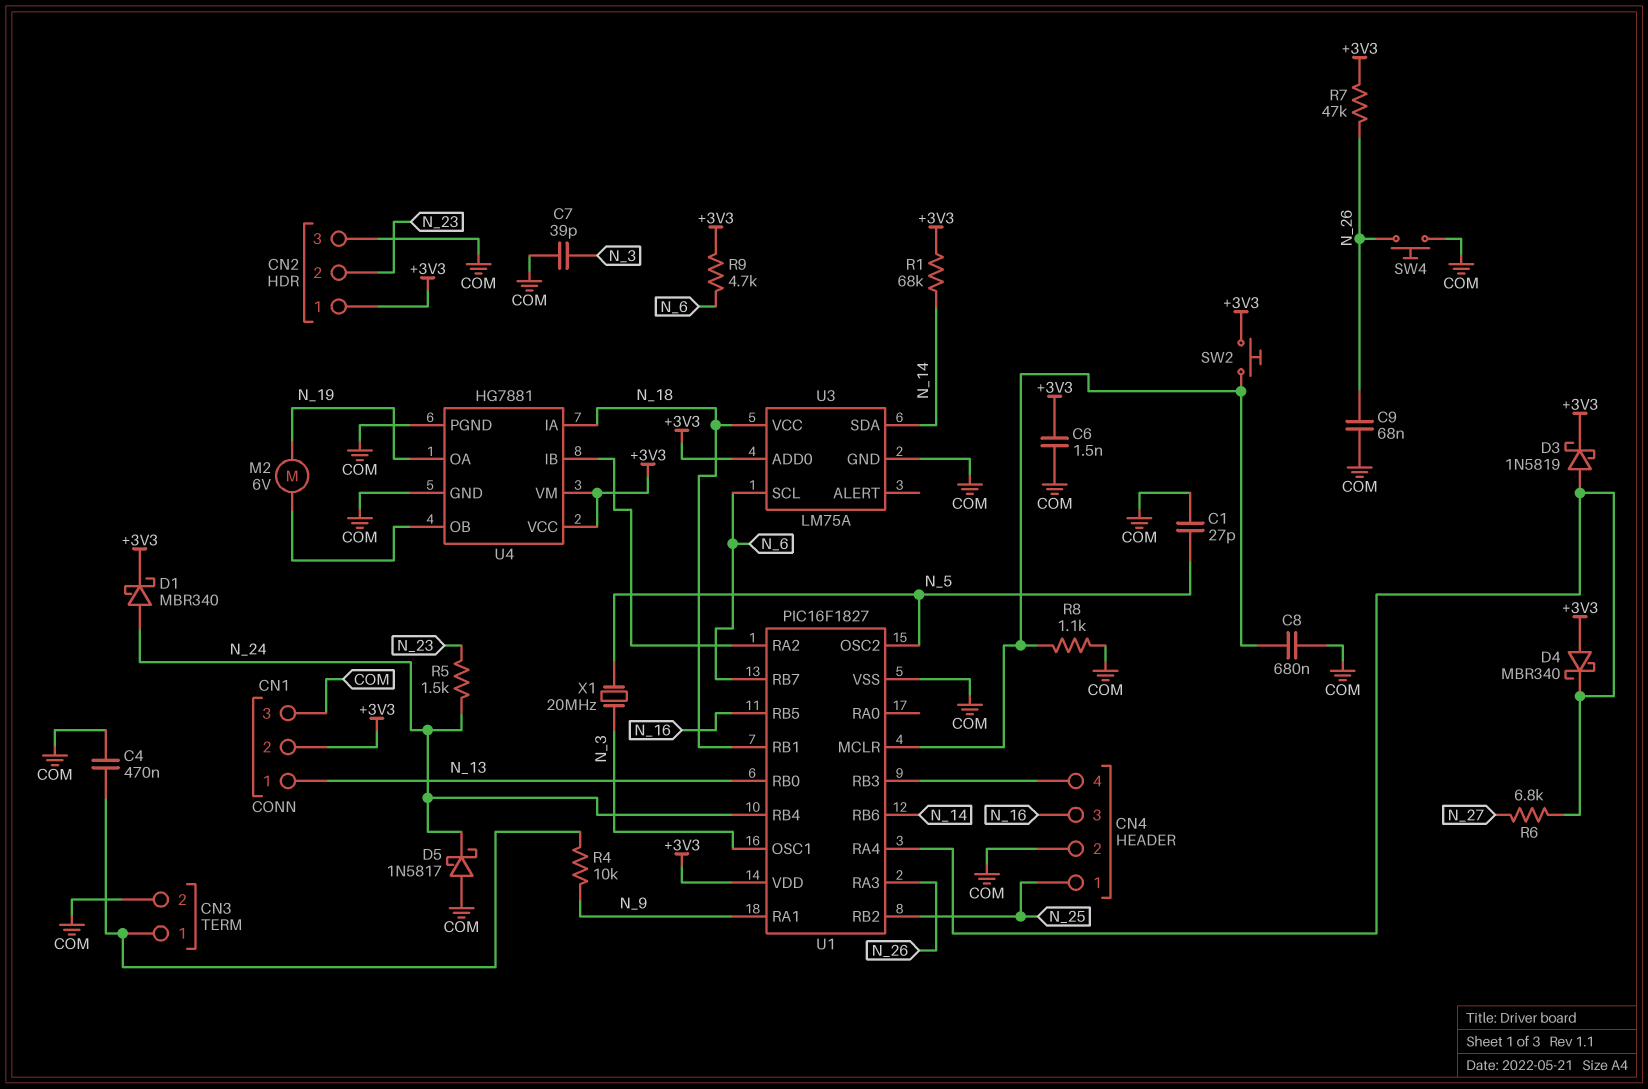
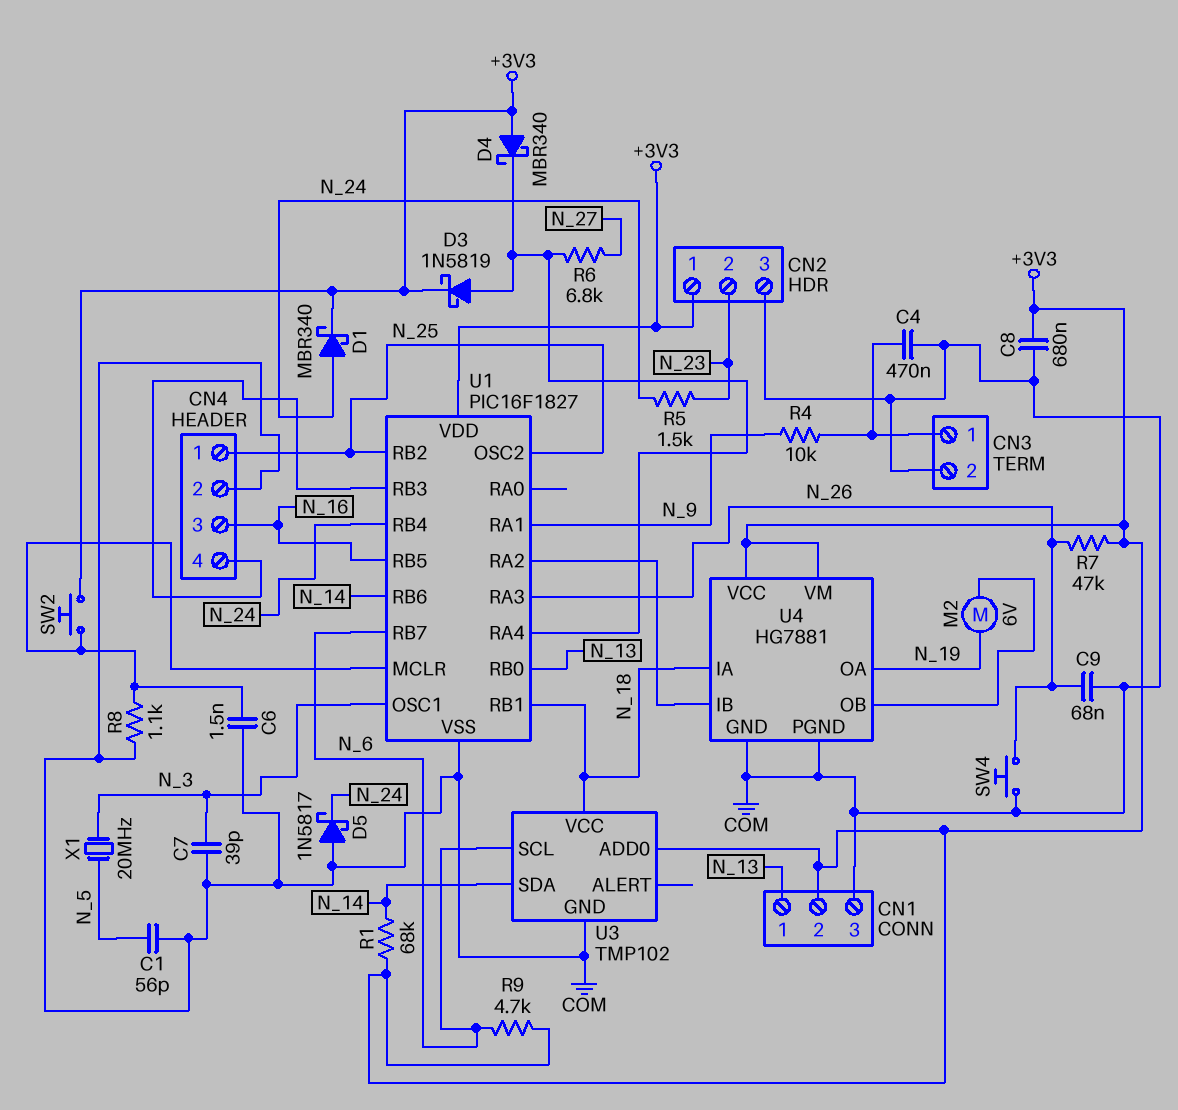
C1: 27pF (COM, N_5) -> 56pF (COM, N_5)
C6: 1.5nF (+3V3, COM) -> 1.5nF (COM, U1/MCLR)
C8: 680nF (COM, U1/MCLR) -> 680nF (+3V3, COM)
U1 pin OSC2: N_5 -> N_25
U3: LM75A -> TMP102

